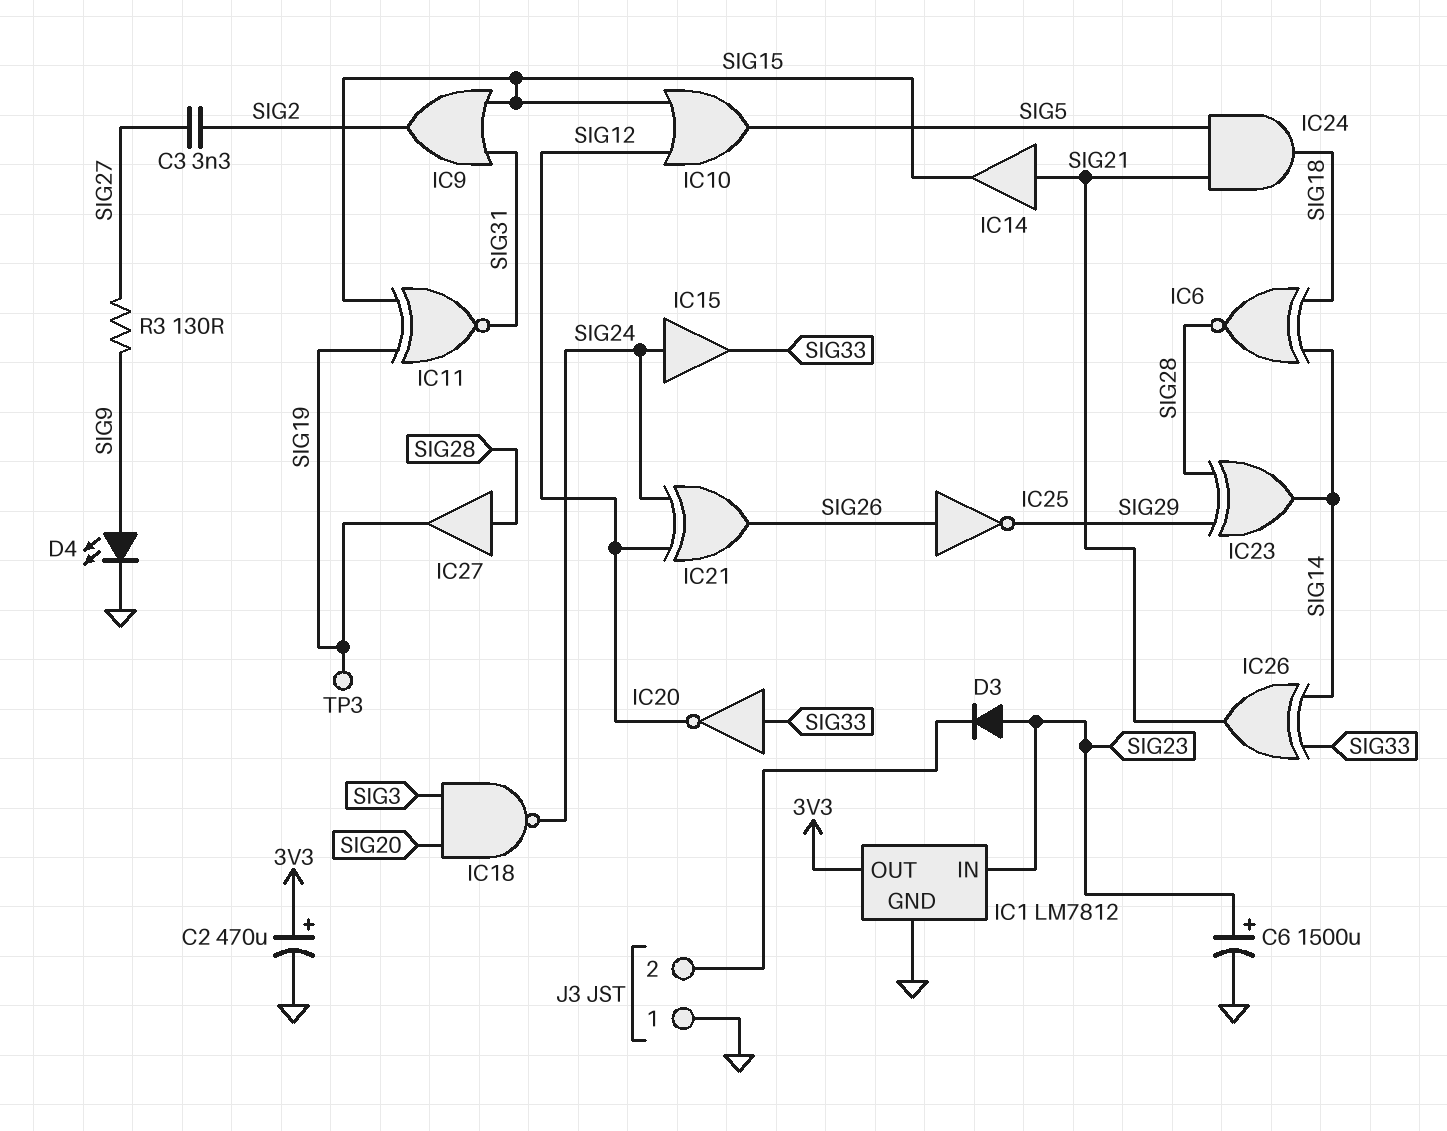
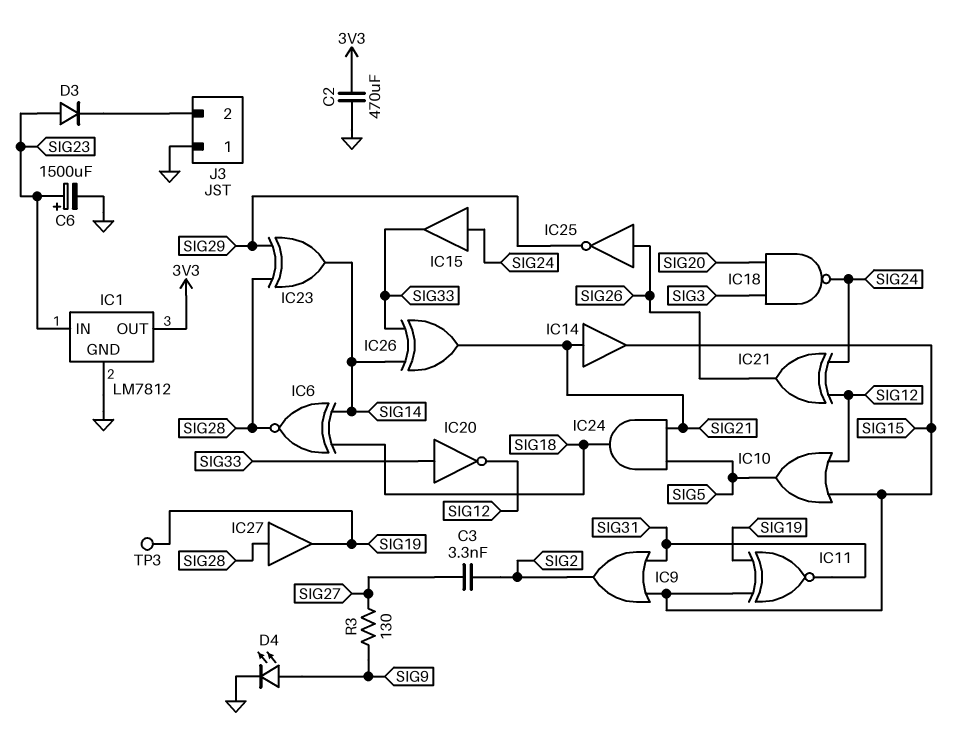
C2: 470uF (plus 3V3, minus GND) -> 470uF (3V3, GND)

